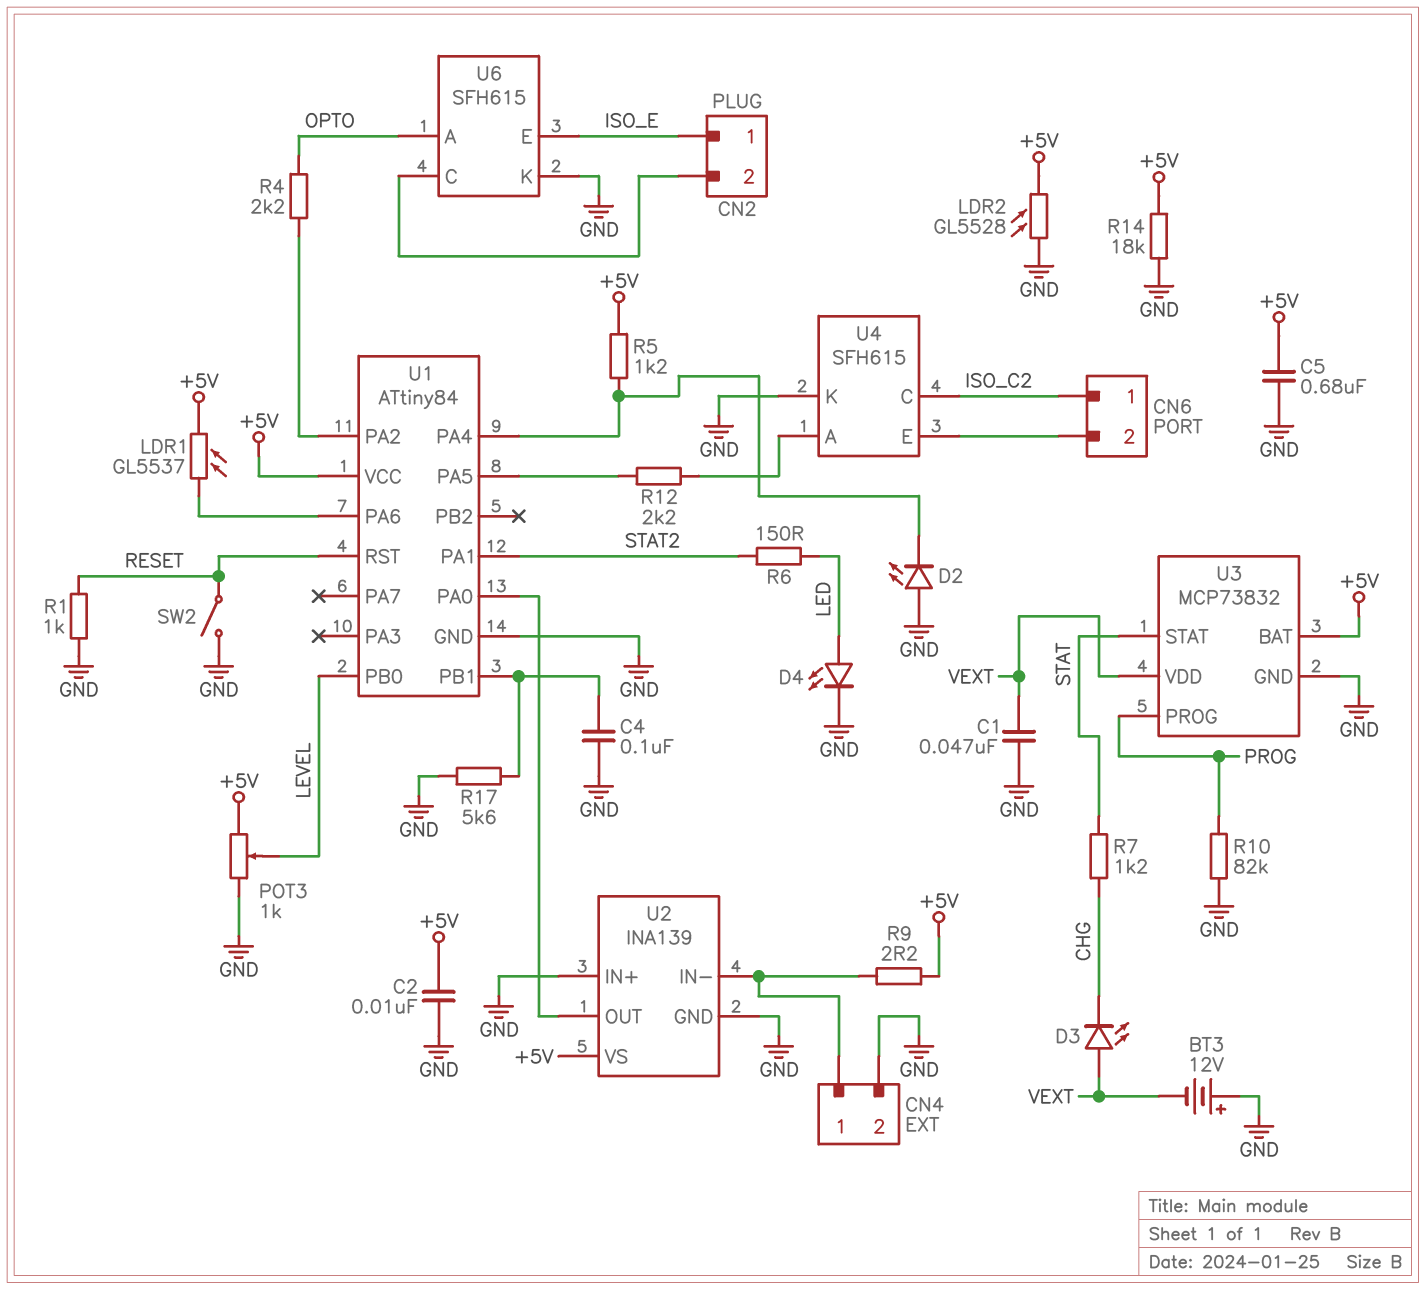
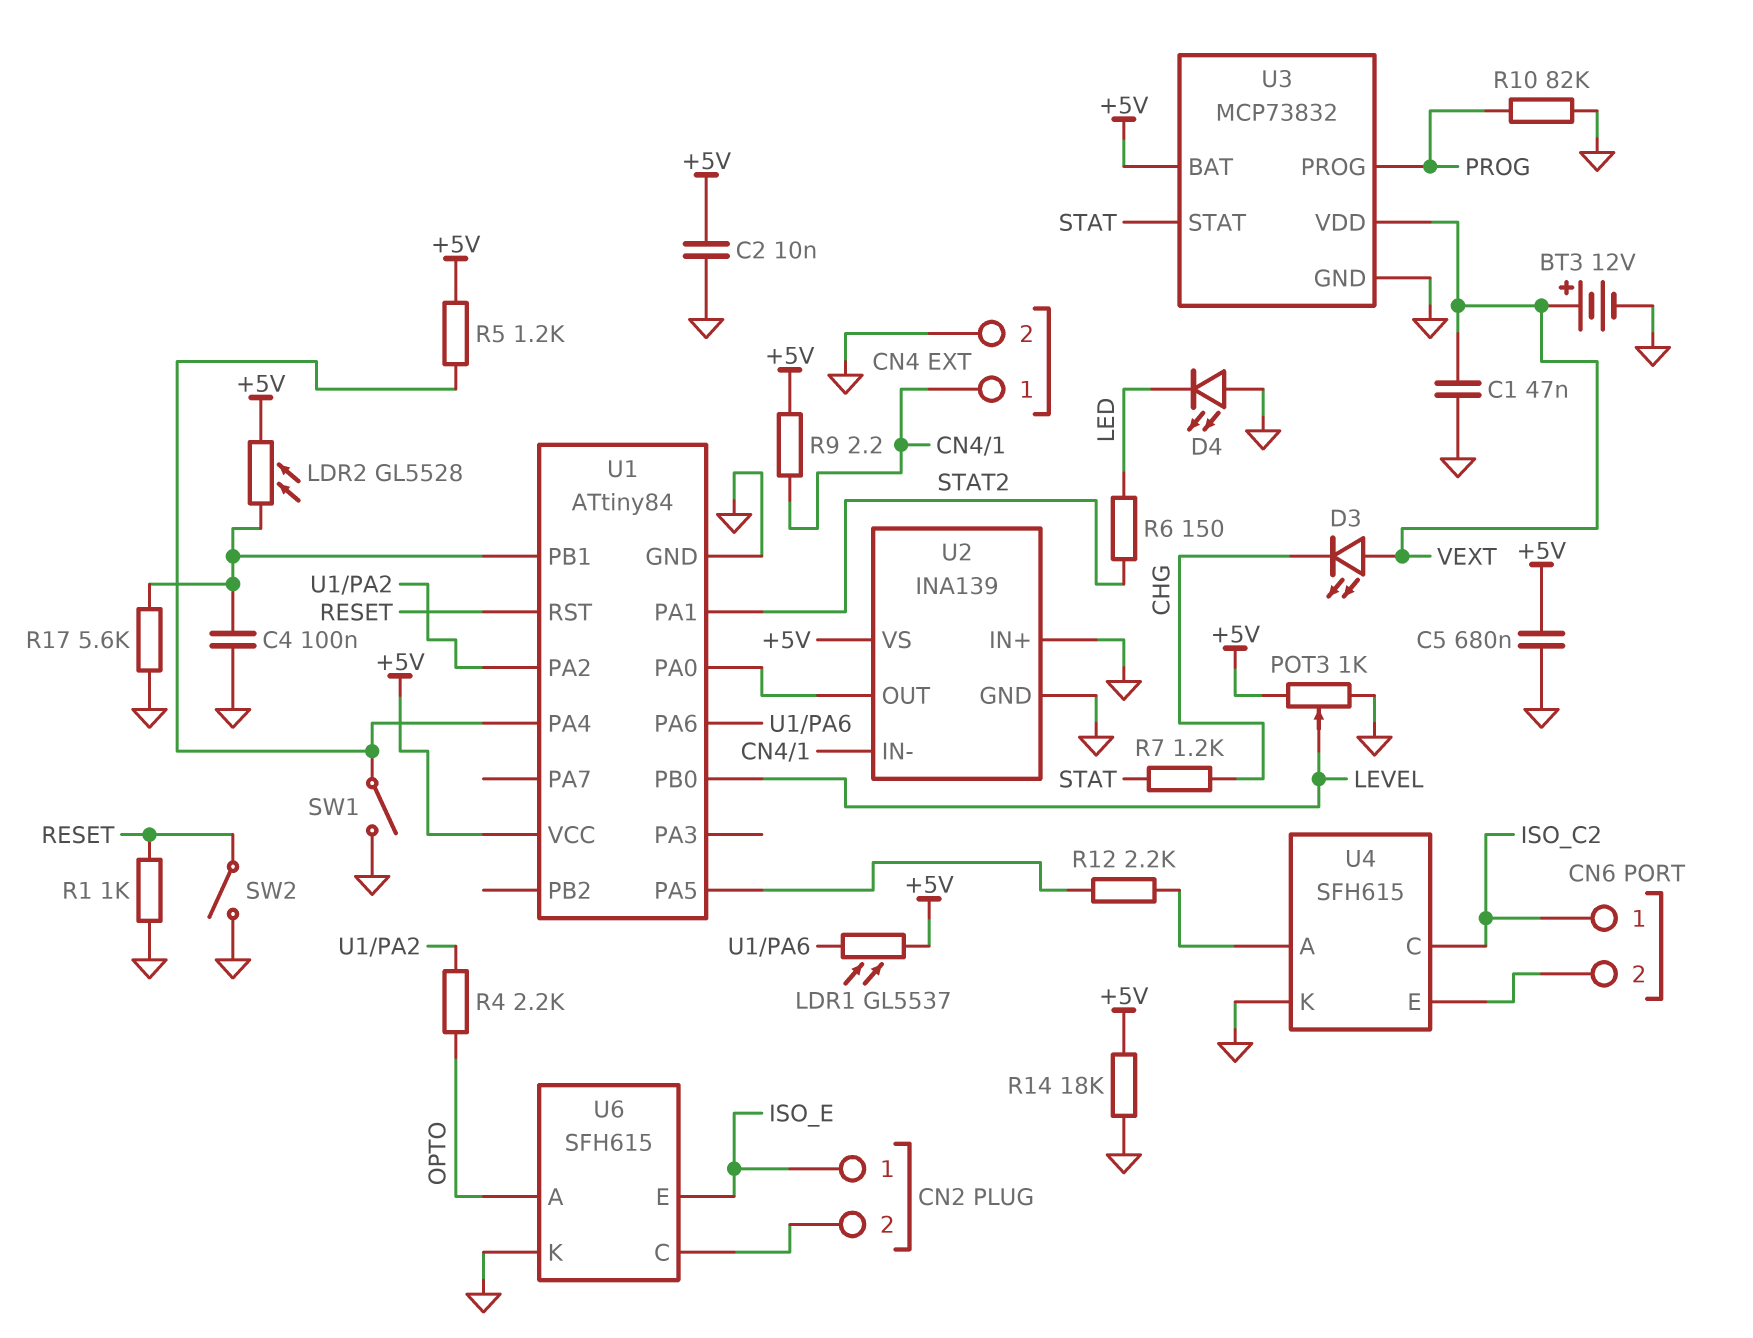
BT3: 12V (plus GND, minus VEXT) -> 12V (plus VEXT, minus GND)
D2: LED (A GND, K U1/PA4) -> none
D4: LED (A LED, K GND) -> LED (A GND, K LED)
LDR2: GL5528 (+5V, GND) -> GL5528 (+5V, U1/PB1)
SW1: none -> switch (GND, U1/PA4)

